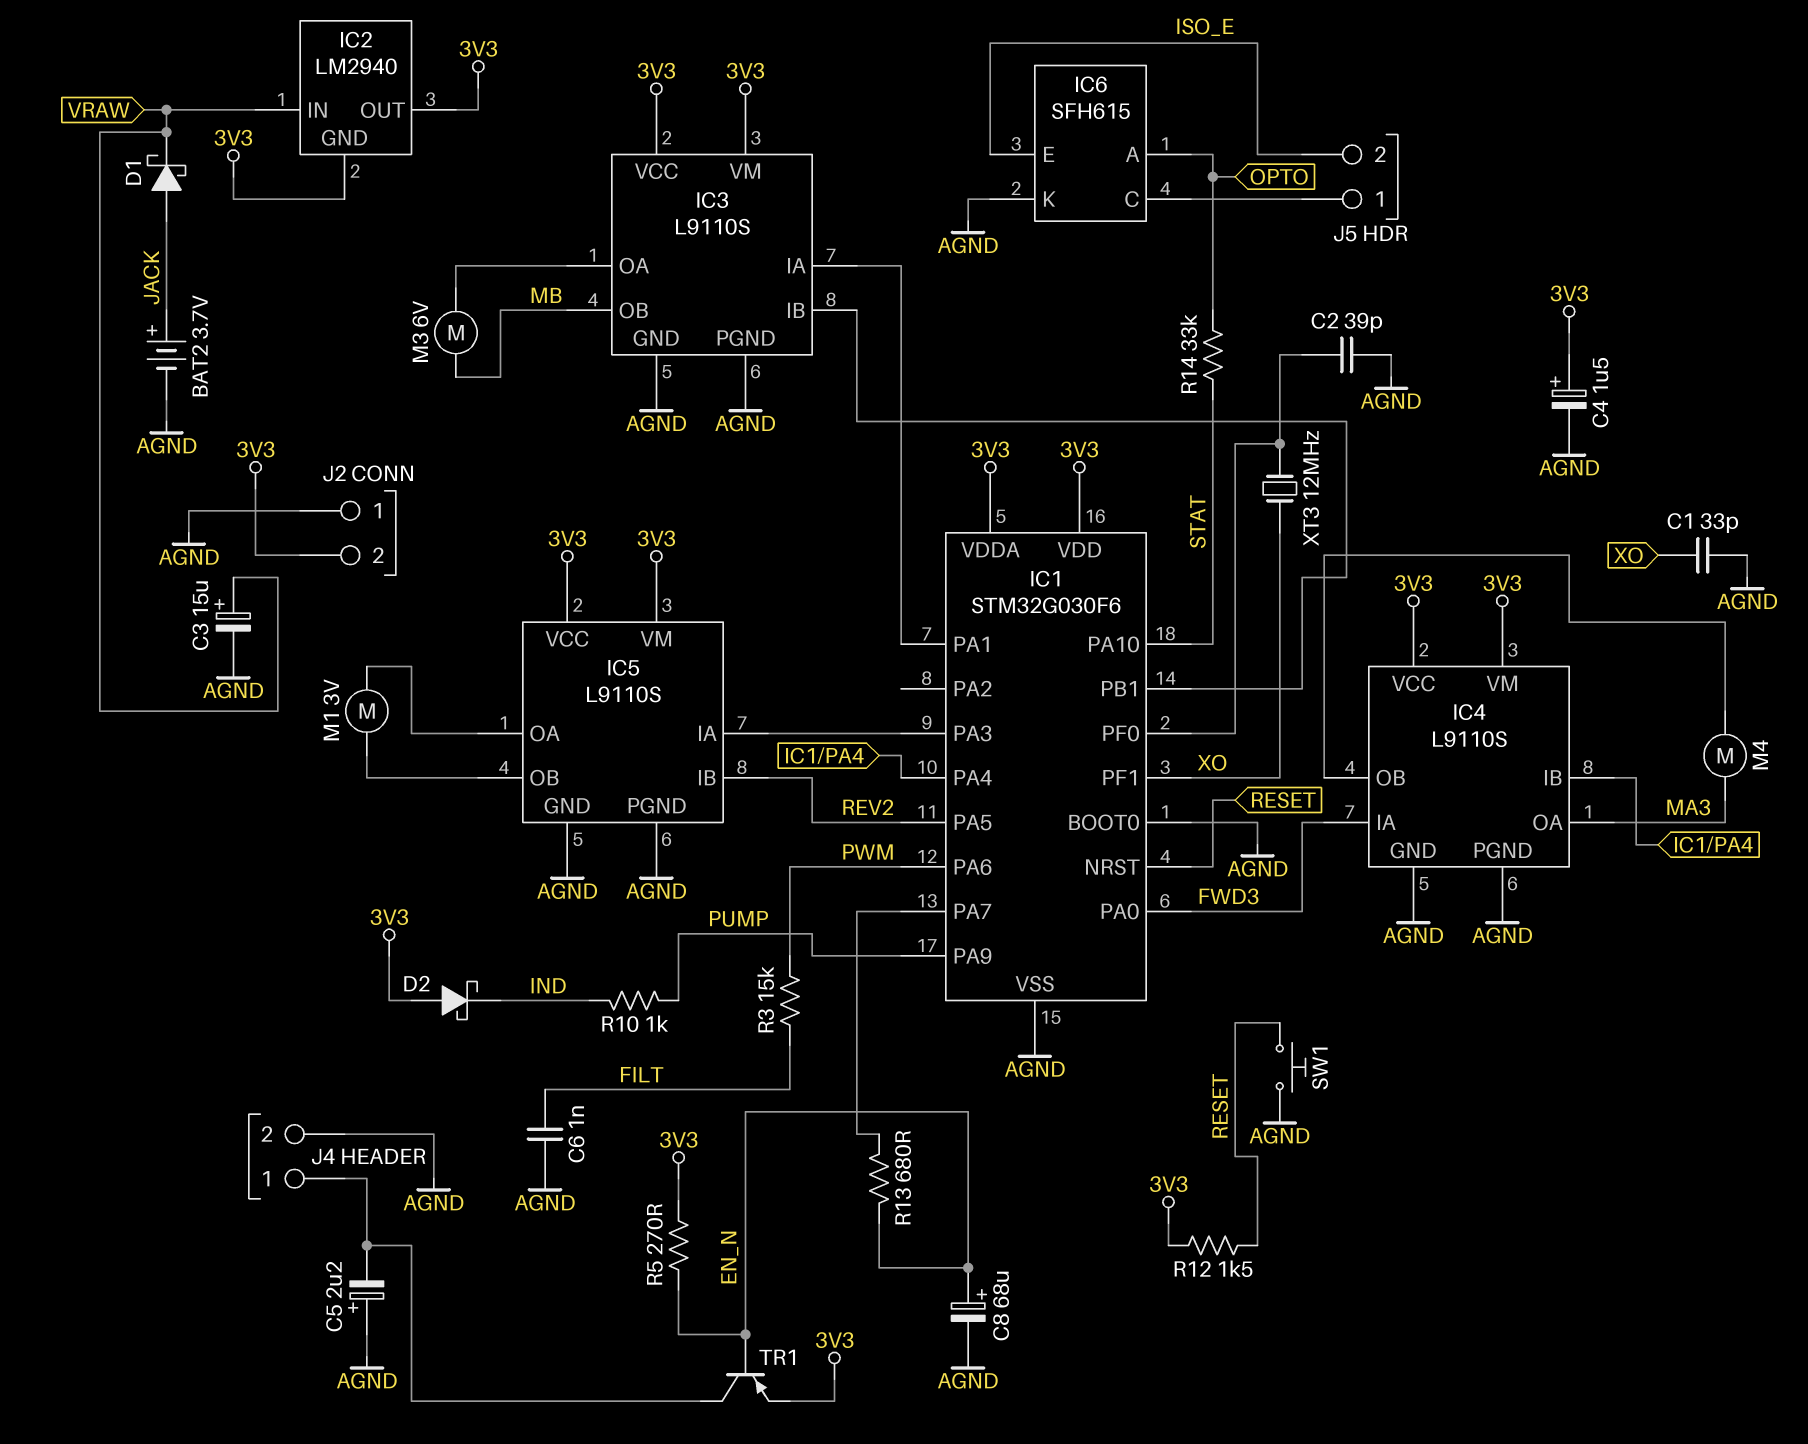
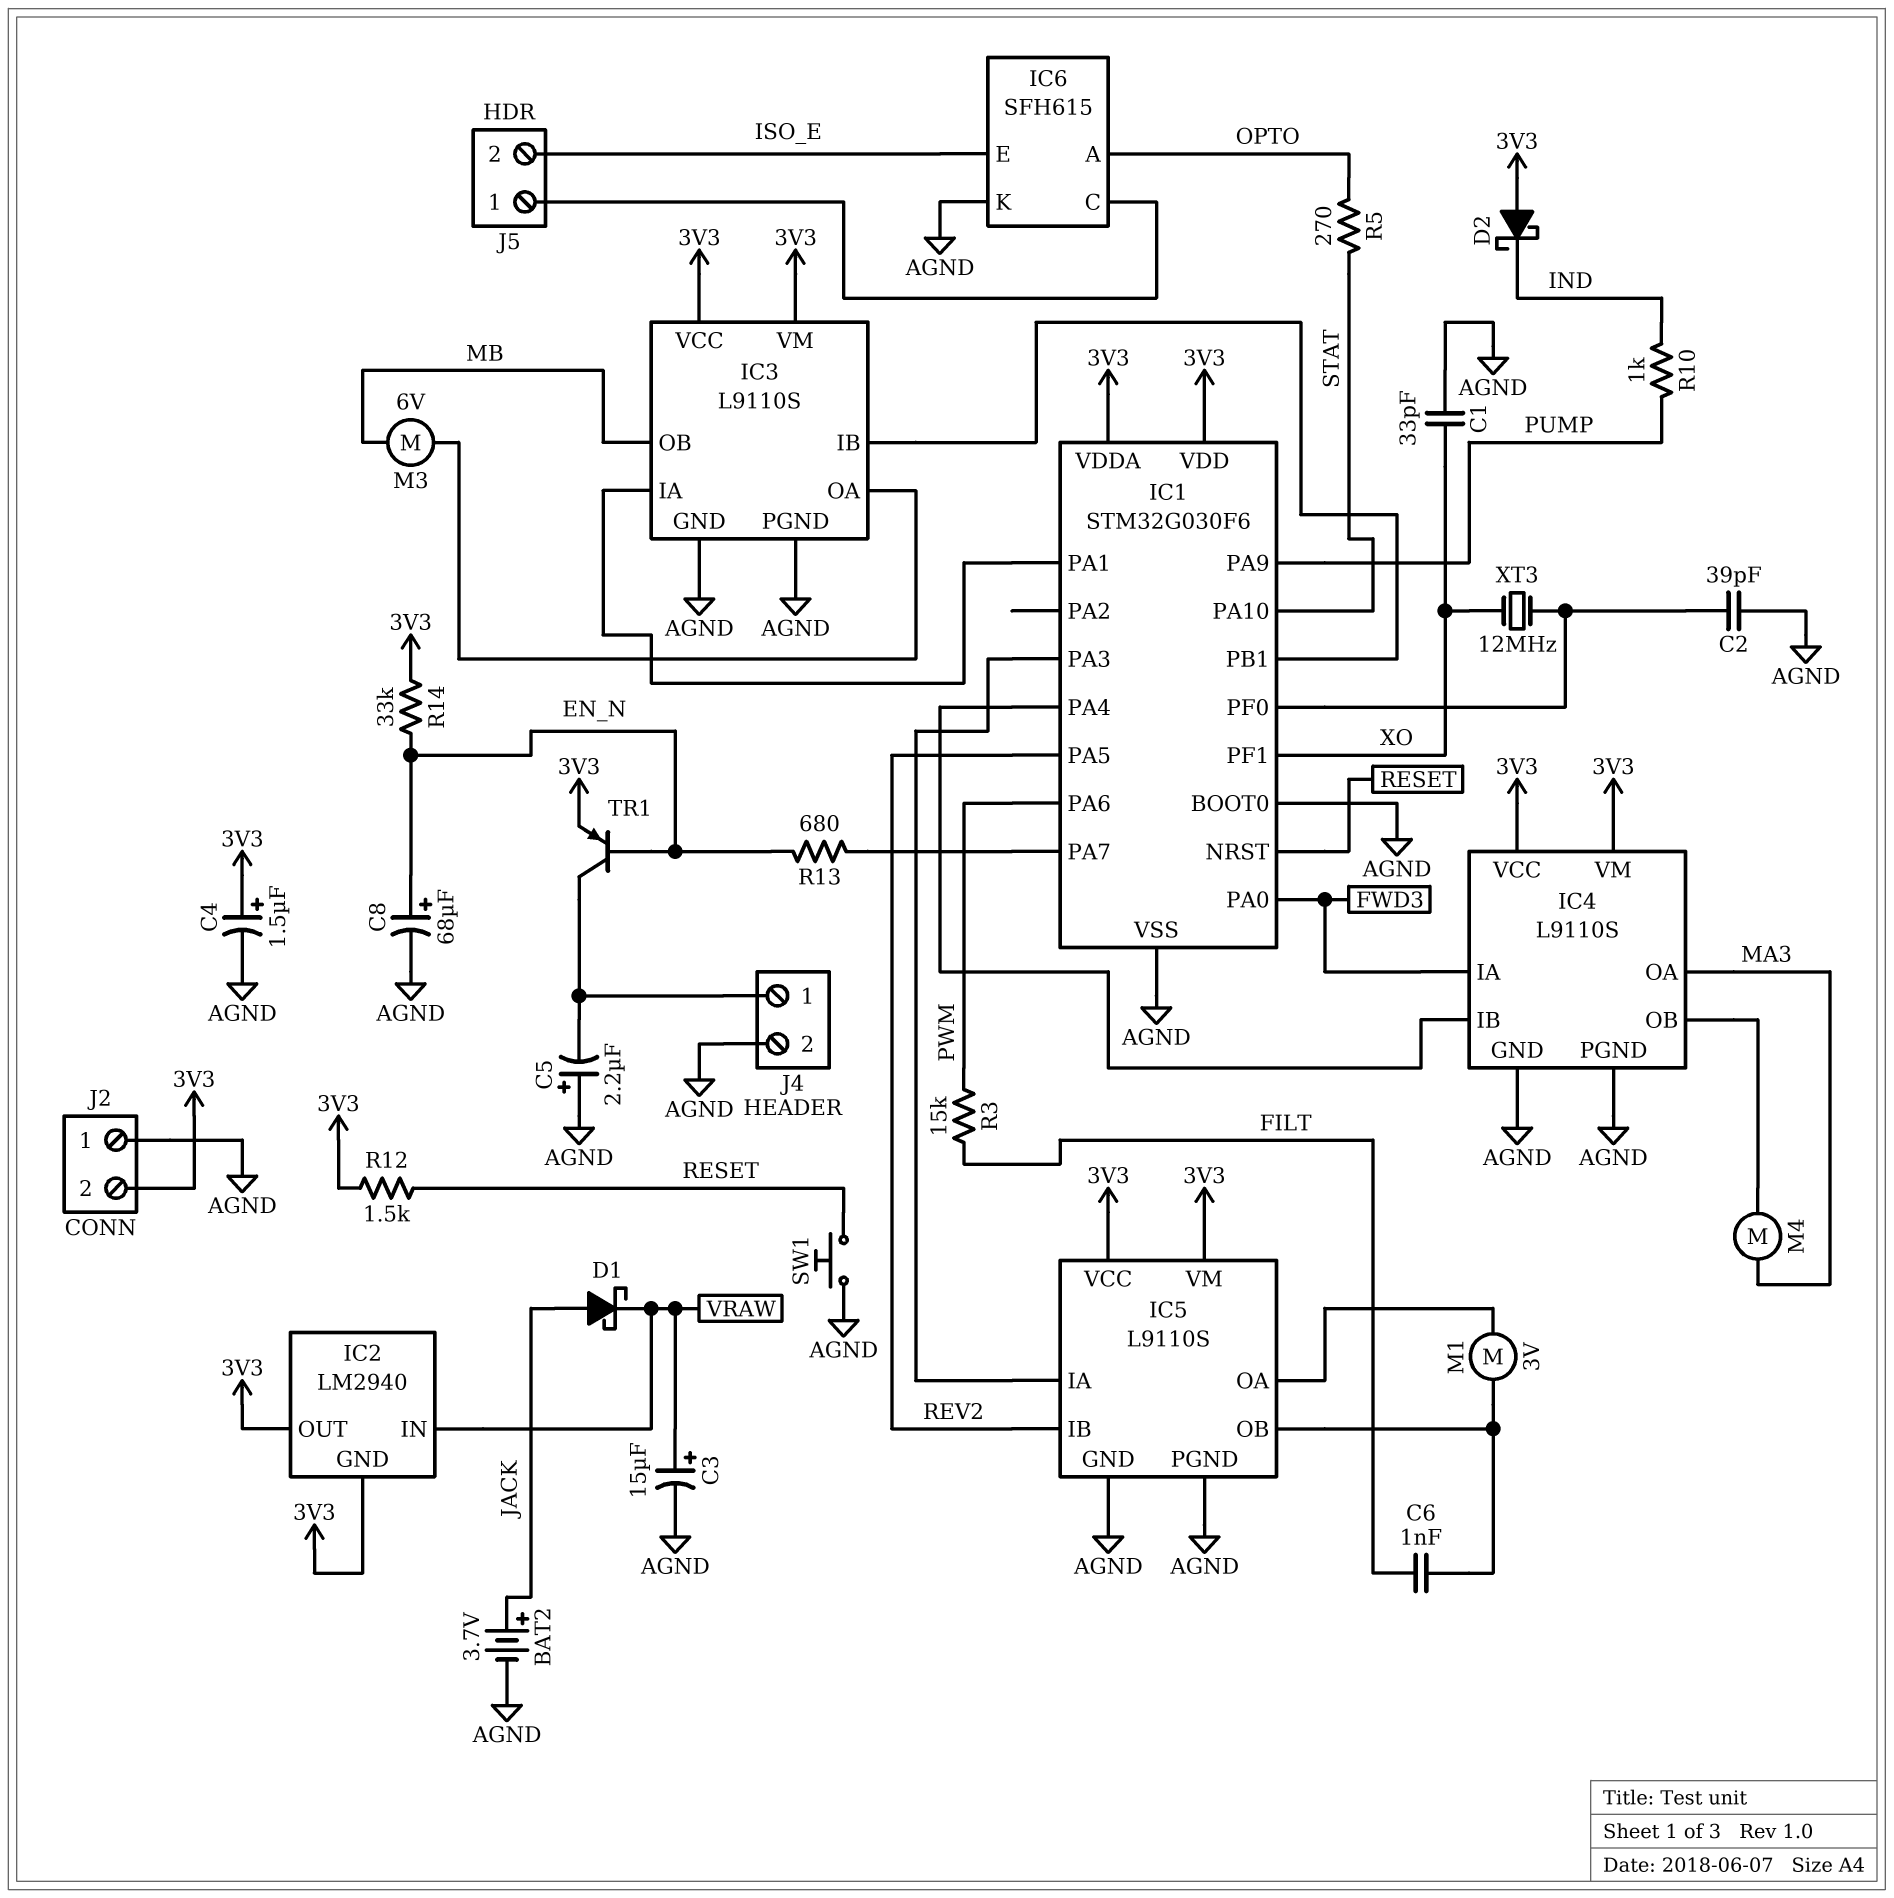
C6: 1nF (AGND, FILT) -> 1nF (FILT, IC5/OB)
R5: 270 (3V3, EN_N) -> 270 (OPTO, STAT)
R14: 33k (OPTO, STAT) -> 33k (3V3, EN_N)

